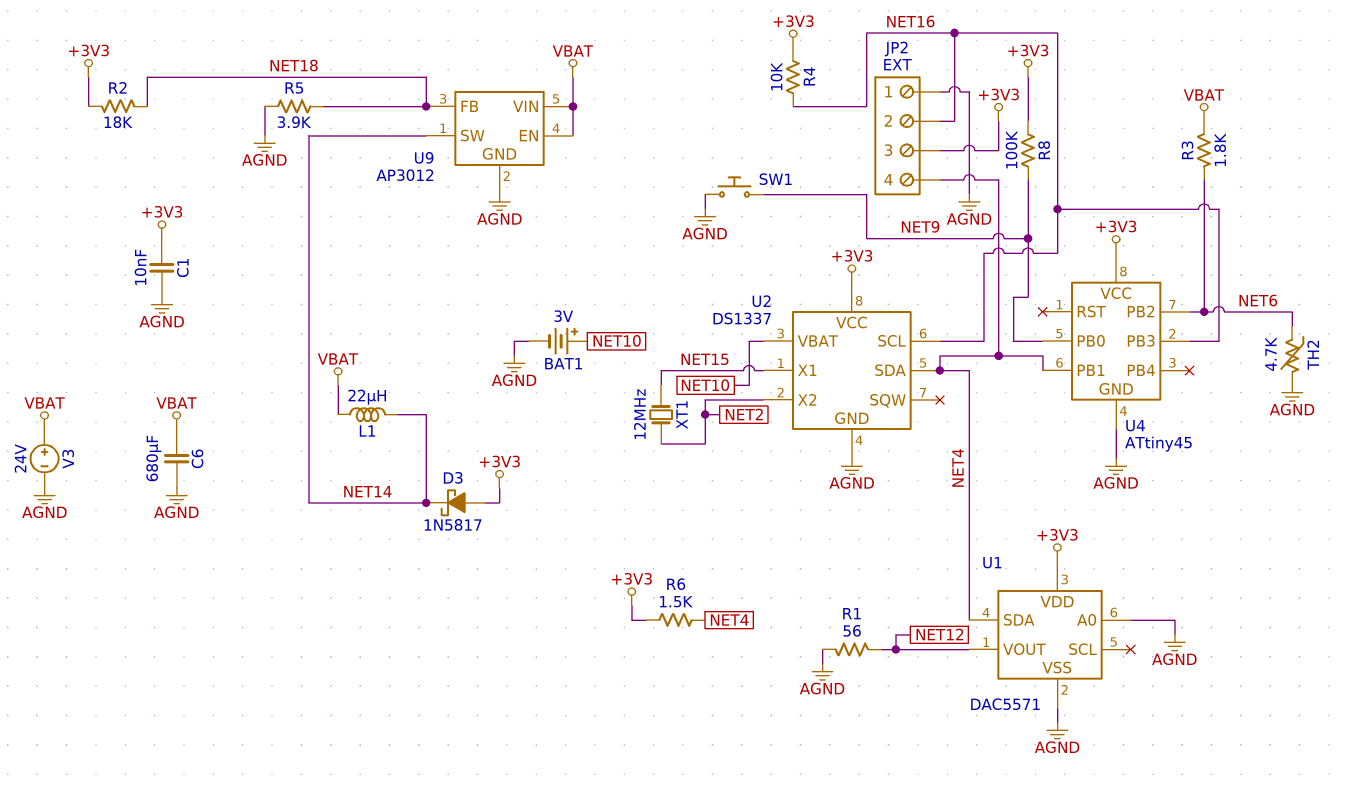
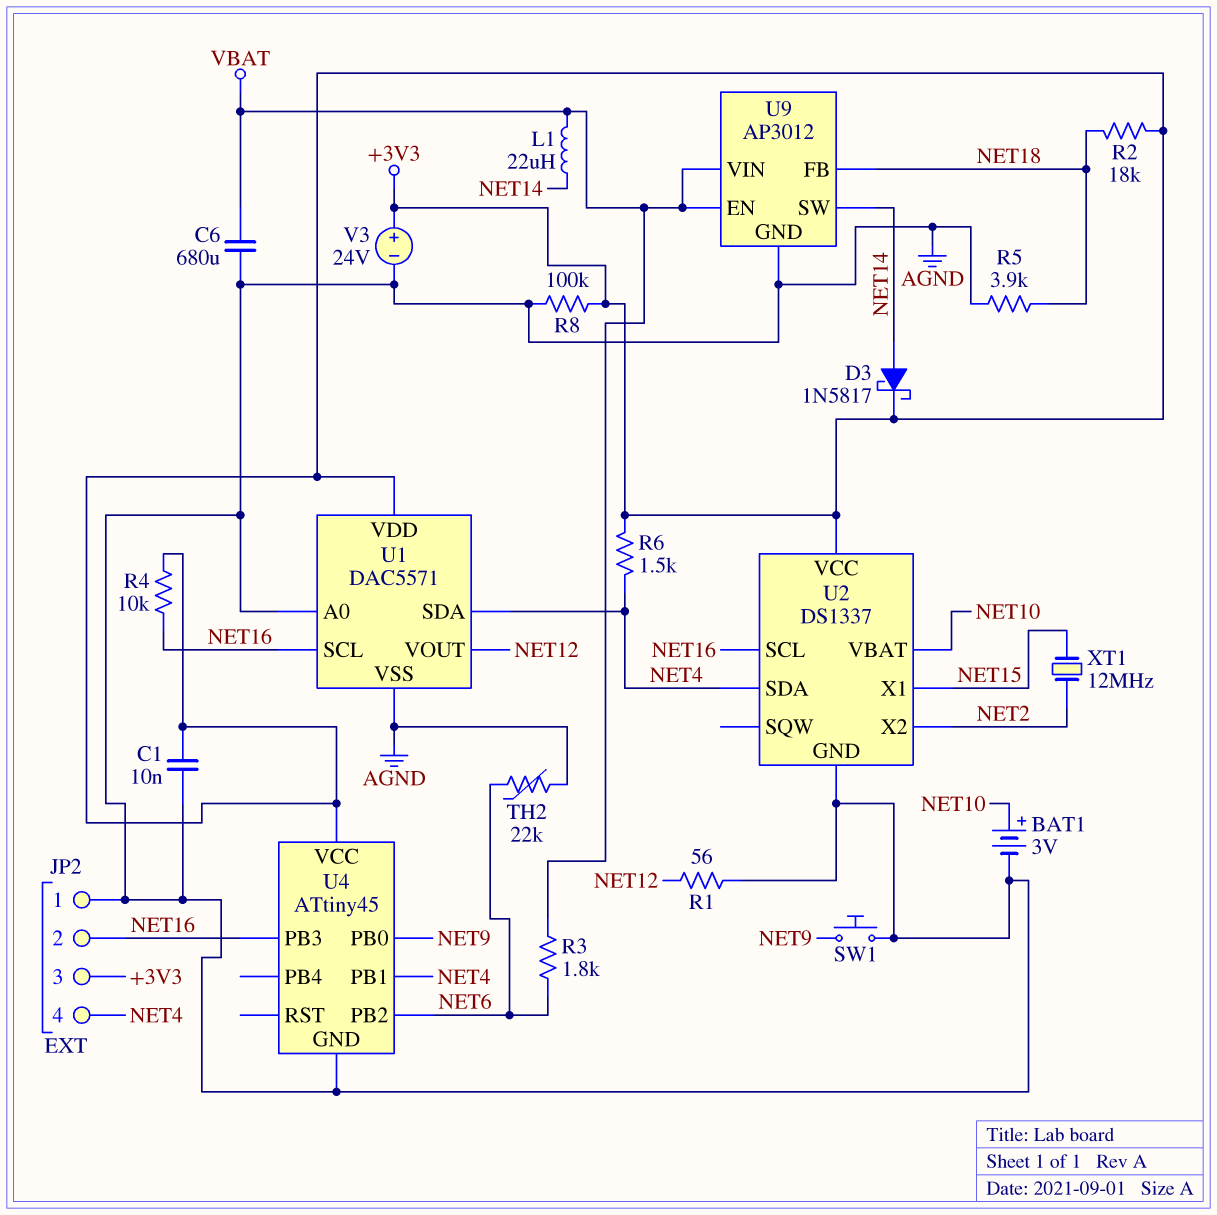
D3: schottky 1N5817 (A +3V3, K NET14) -> schottky 1N5817 (A NET14, K +3V3)
R8: 100k (+3V3, NET9) -> 100k (+3V3, AGND)
TH2: 4.7k (AGND, NET6) -> 22k (AGND, NET6)
U1 pin SCL: none -> NET16
V3: 24V (plus VBAT, minus AGND) -> 24V (plus +3V3, minus AGND)

